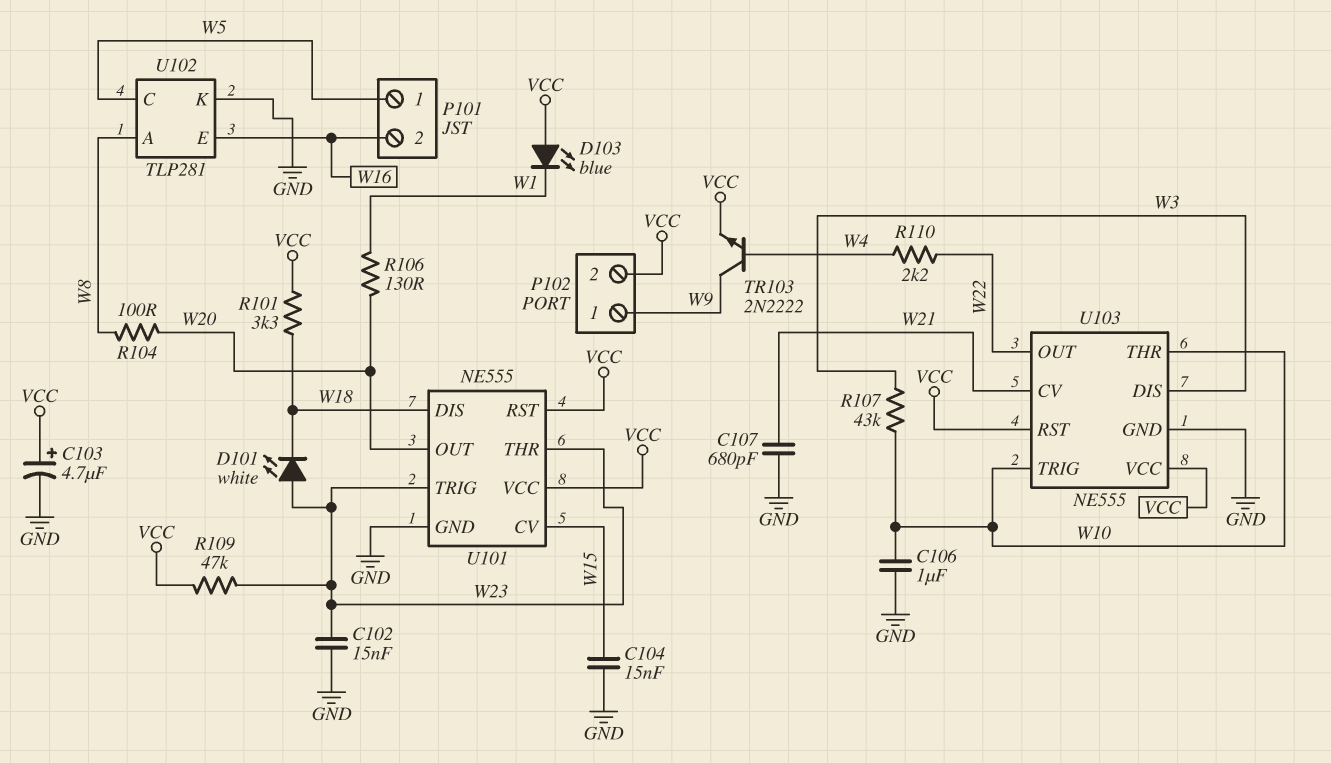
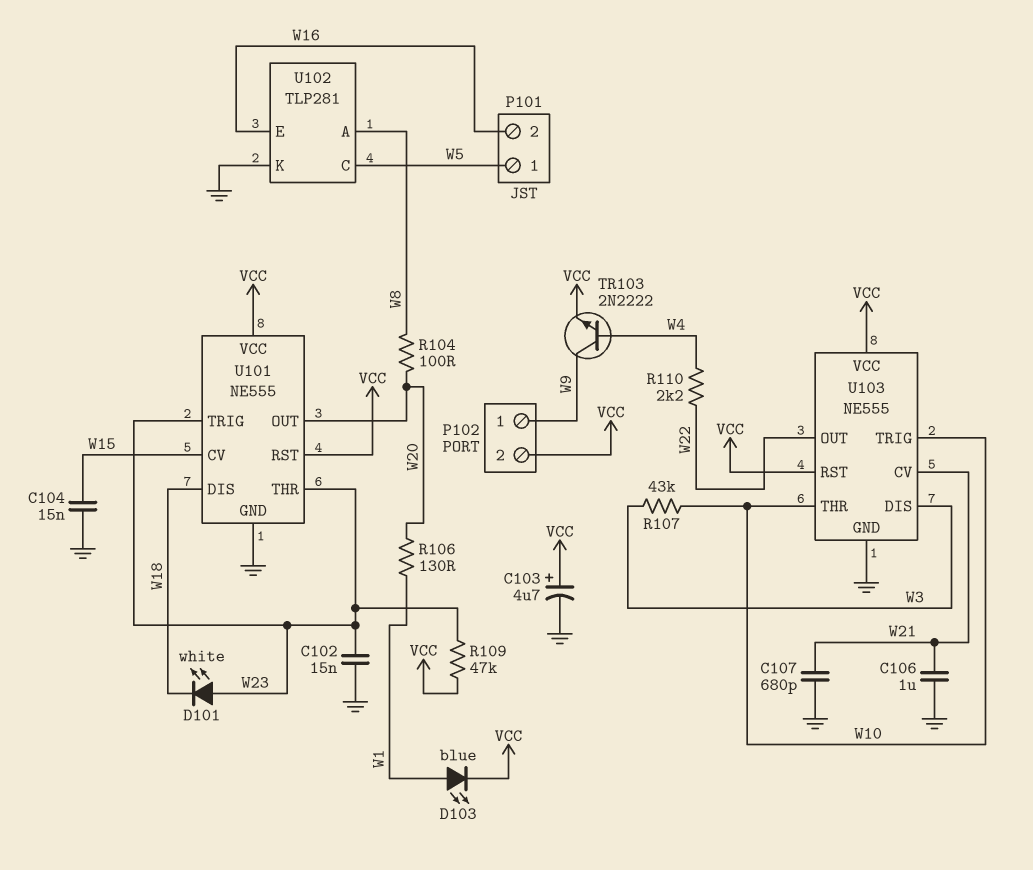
C106: 1uF (GND, W10) -> 1uF (GND, W21)
D103: LED blue (A VCC, K W1) -> LED blue (A W1, K VCC)
R101: 3.3k (VCC, W18) -> none

